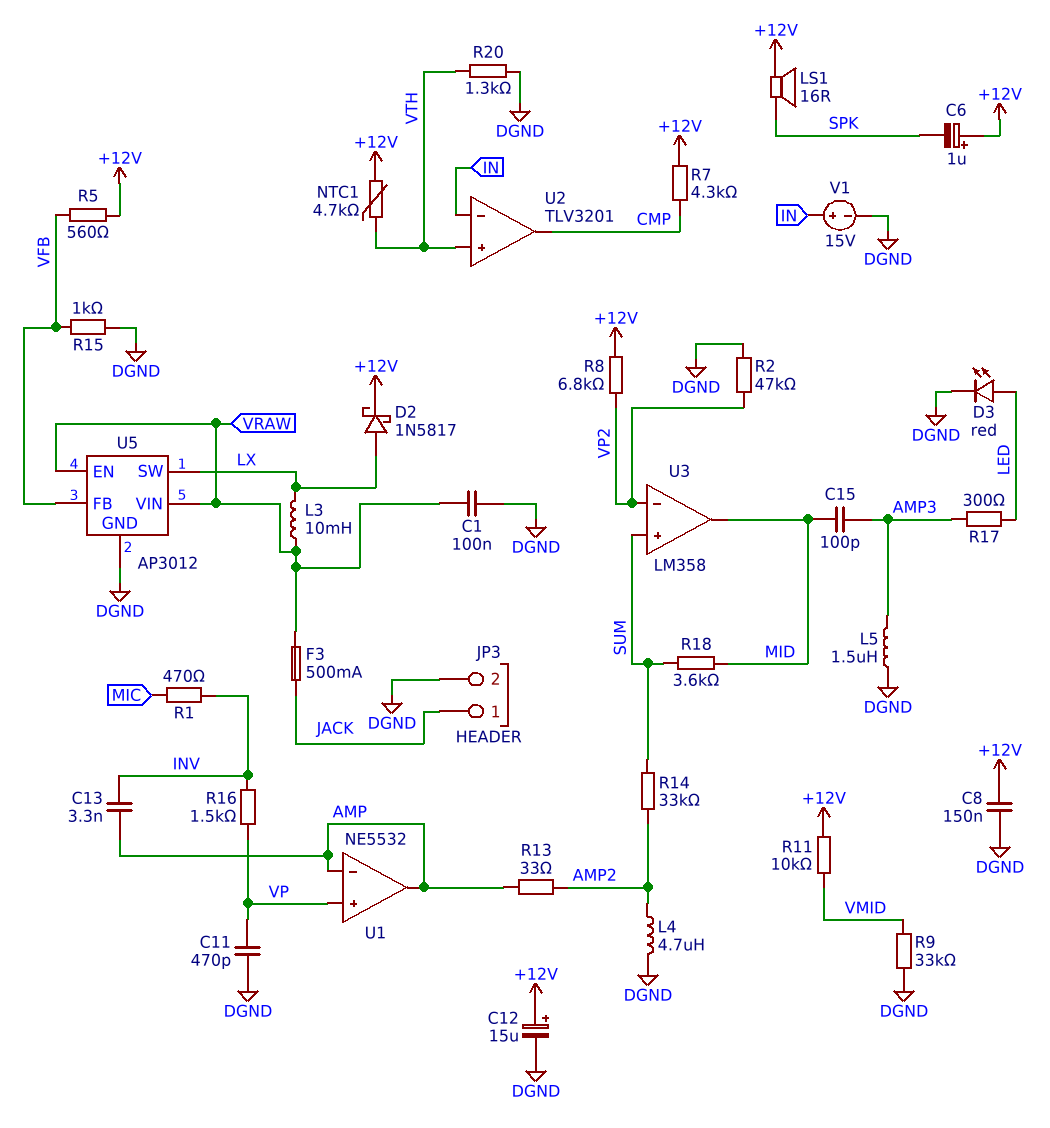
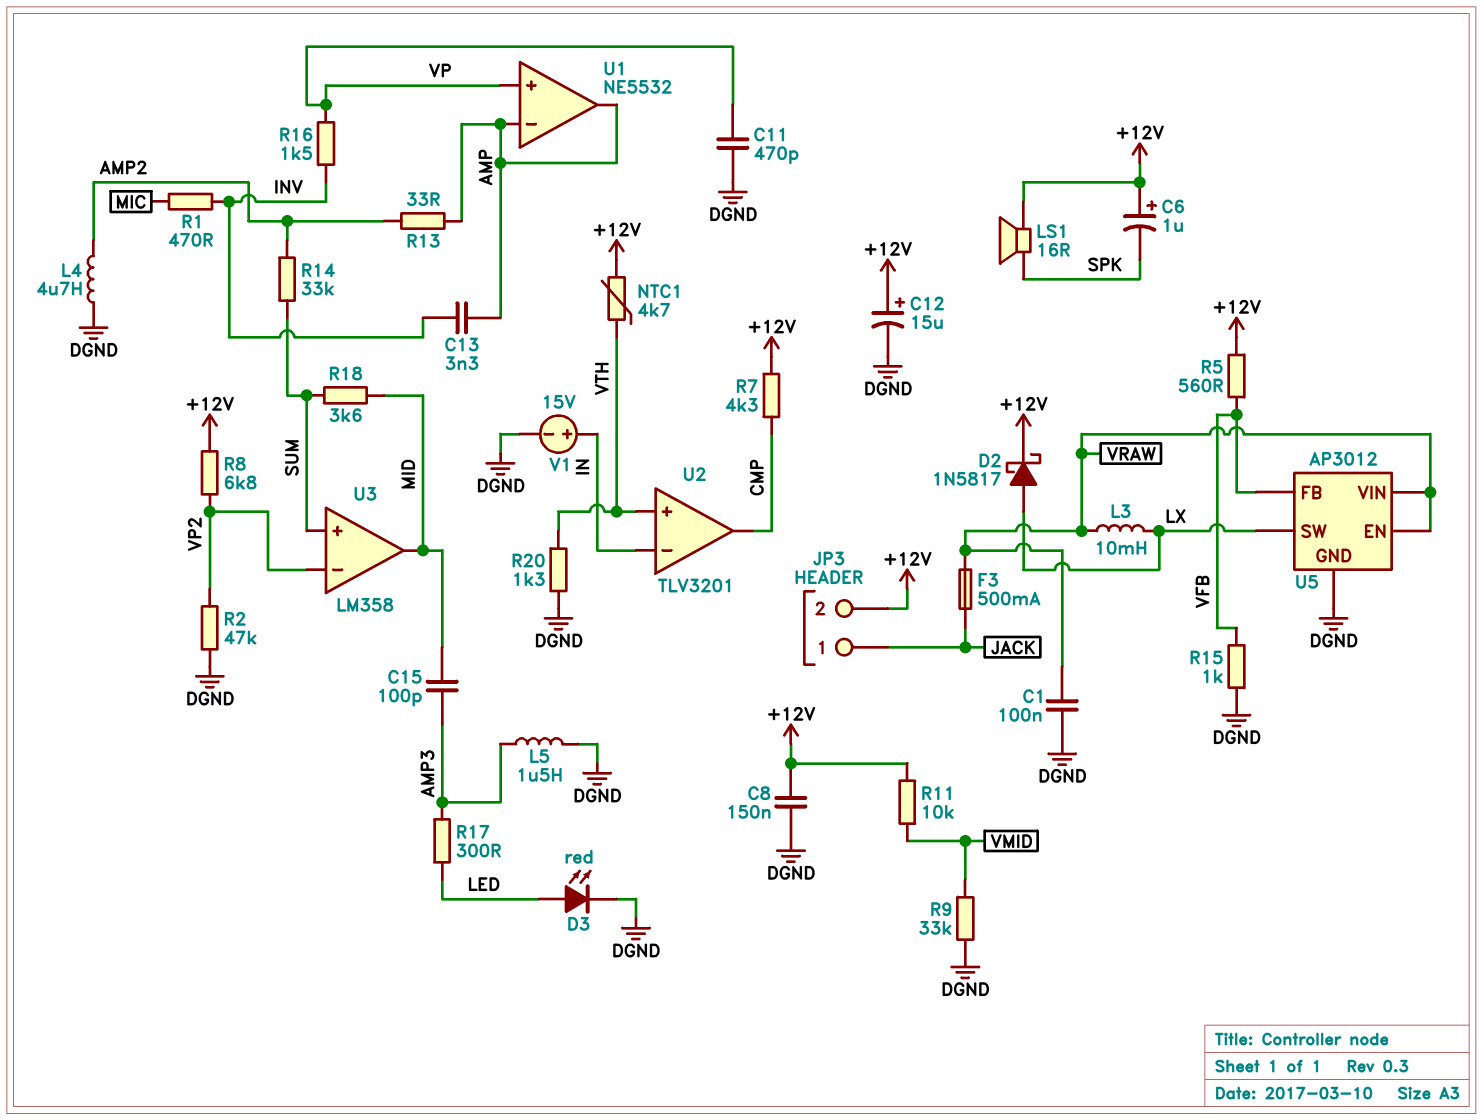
JP3 pin 2: DGND -> +12V

